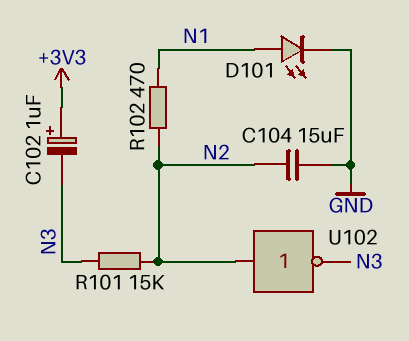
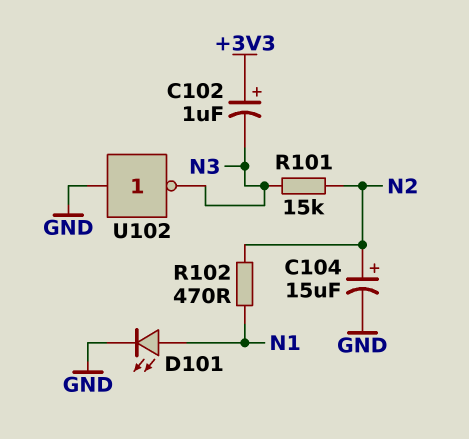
C104: 15uF (GND, N2) -> 15uF (plus N2, minus GND)
U102: NOT (in N2, out N3) -> NOT (in GND, out N3)

